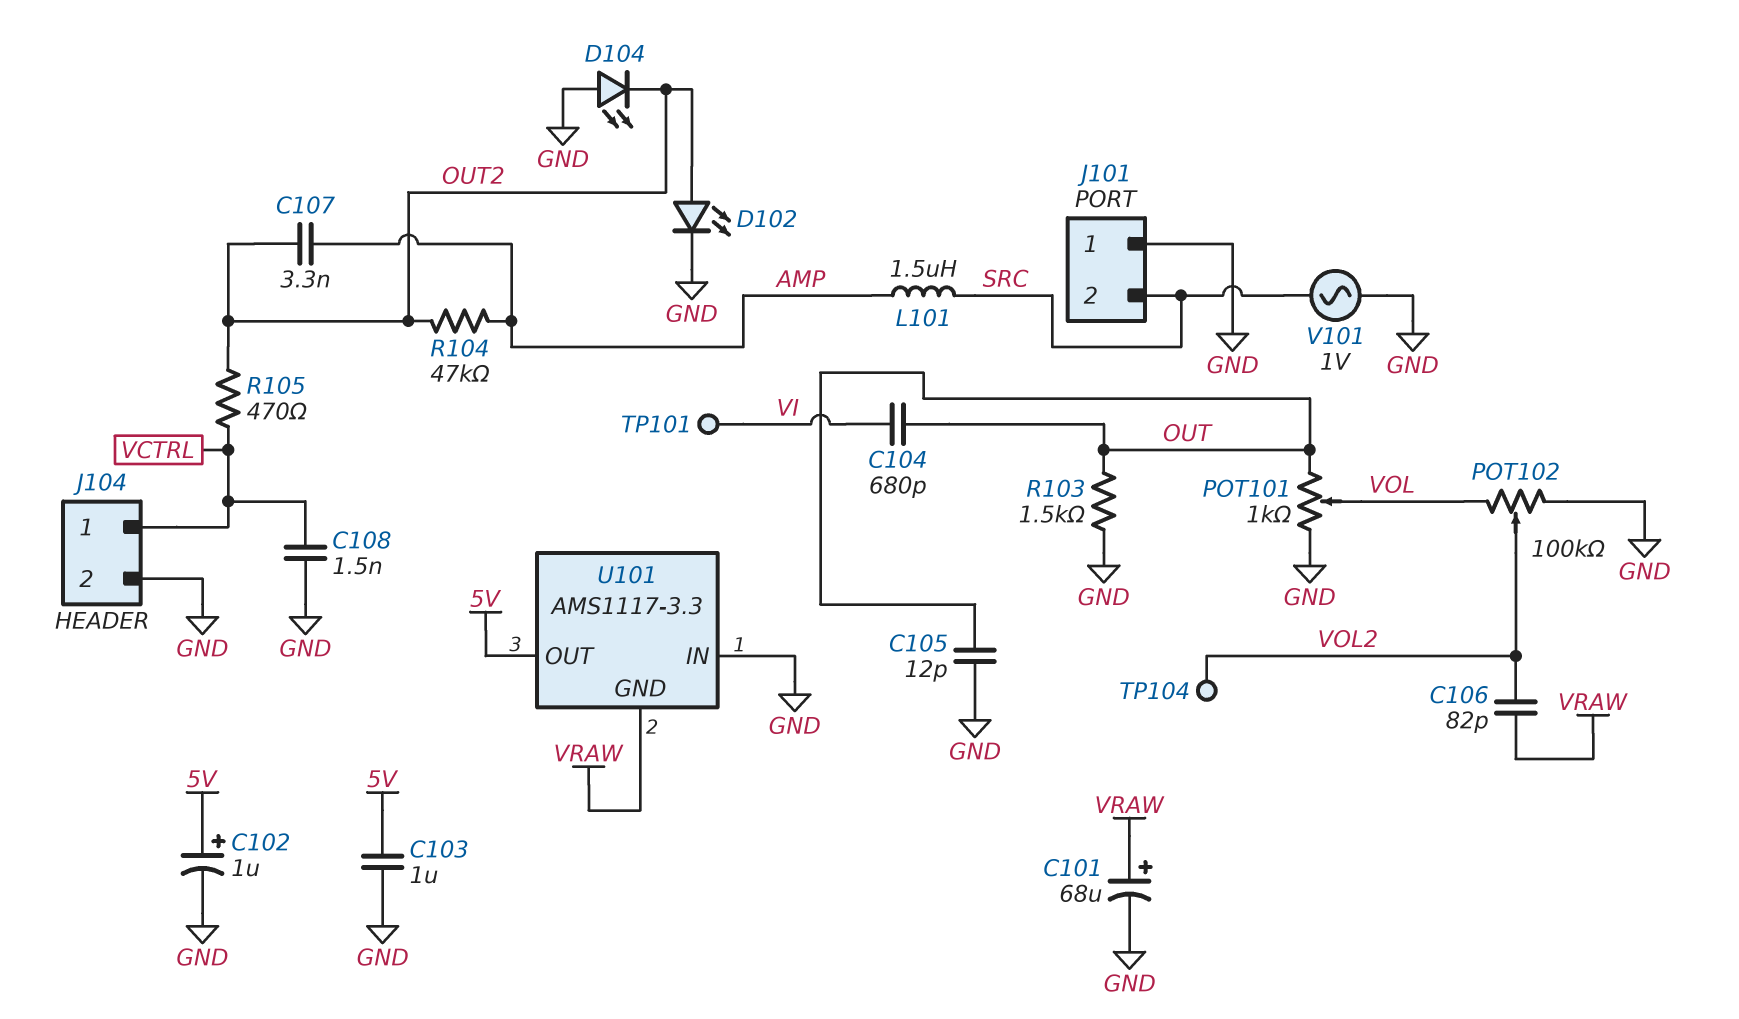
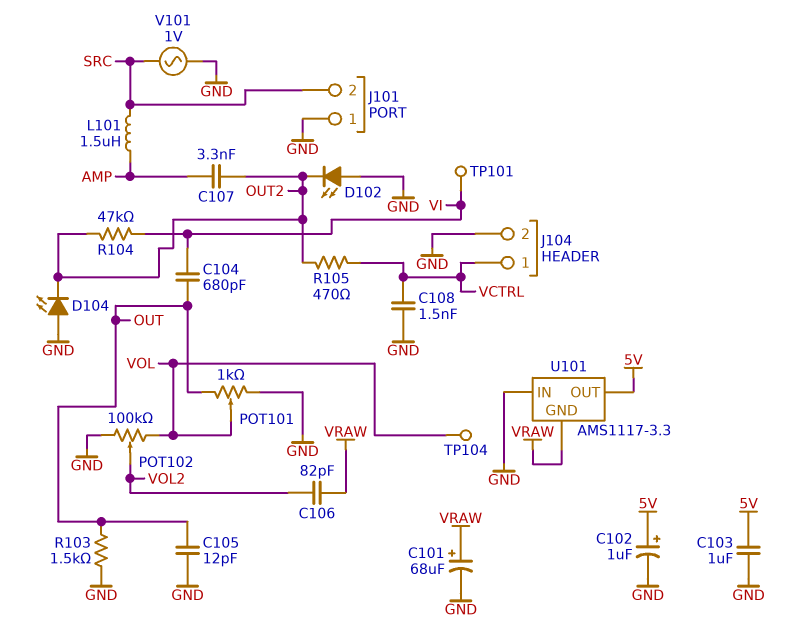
D102: LED (A OUT2, K GND) -> LED (A GND, K OUT2)
R104: 47k (AMP, OUT2) -> 47k (OUT2, VI)
TP104: test point (VOL2) -> test point (VOL)

